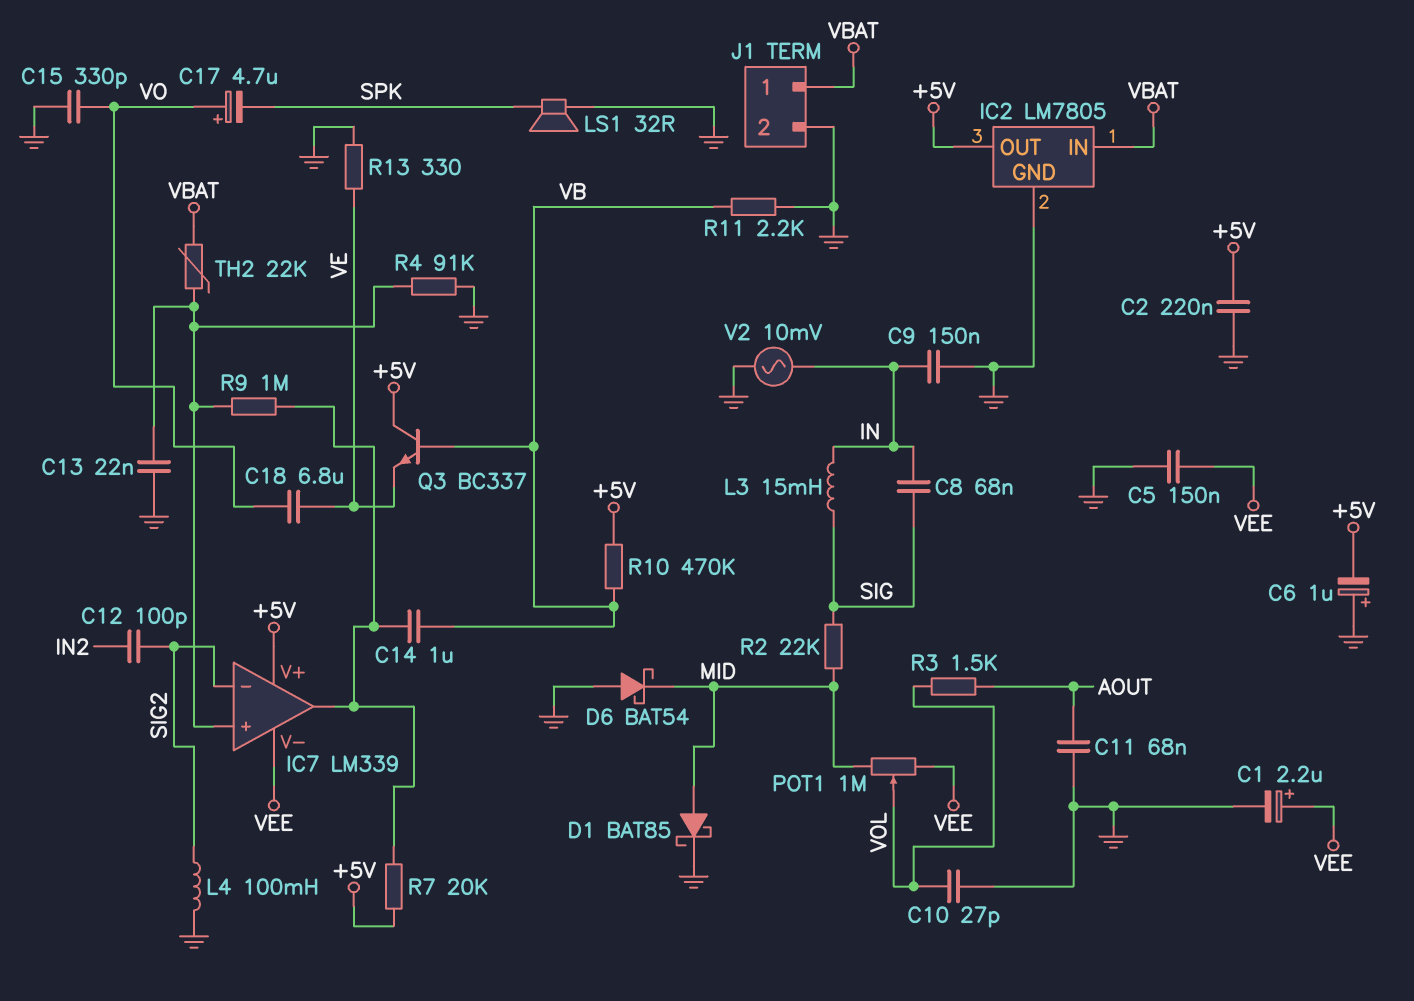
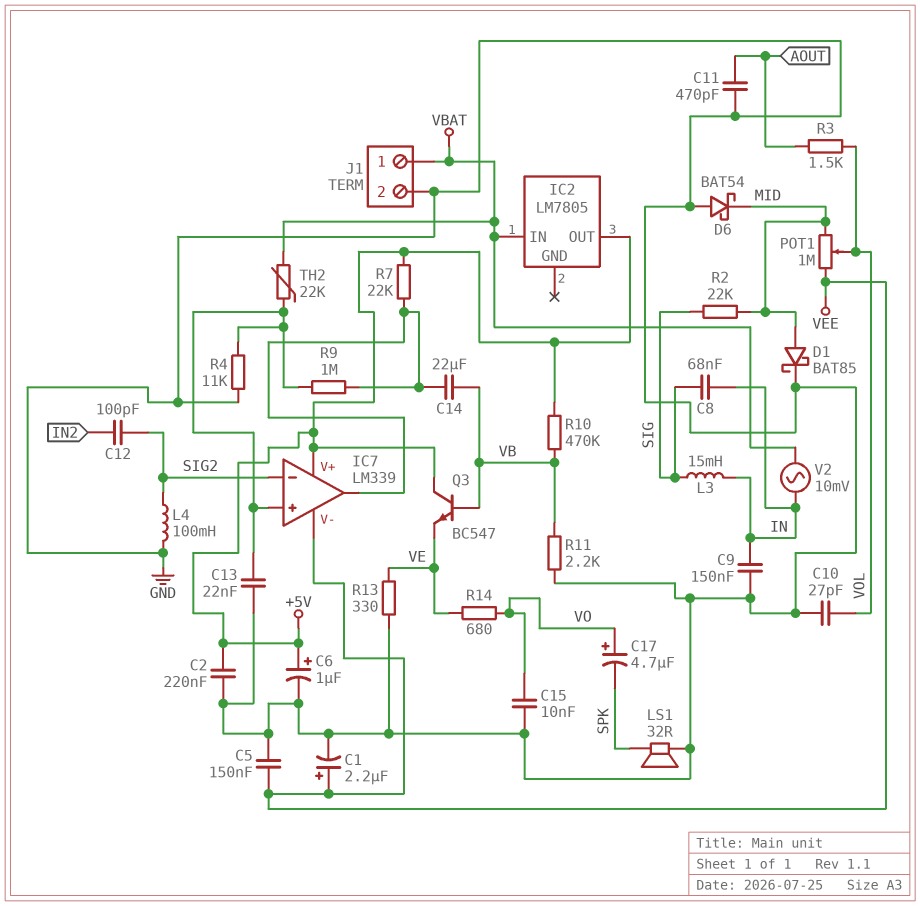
C6: 1uF (plus GND, minus +5V) -> 1uF (plus +5V, minus GND)
C11: 68nF (AOUT, GND) -> 470pF (AOUT, GND)
C14: 1uF (IC7/out, VB) -> 22uF (IC7/out, VB)
C15: 330pF (GND, VO) -> 10nF (GND, VO)
C18: 6.8uF (VE, VO) -> none
IC2 pin GND: GND -> none
Q3: NPN BC337 (B VB, C +5V, E VE) -> NPN BC547 (B VB, C +5V, E VE)
R4: 91k (GND, IC7/in+) -> 11k (GND, IC7/in+)
R7: 20k (+5V, IC7/out) -> 22k (+5V, IC7/out)
R14: none -> 680 (VE, VO)
V2: AC 10mV (GND, IN) -> AC 10mV (IN, VBAT)

